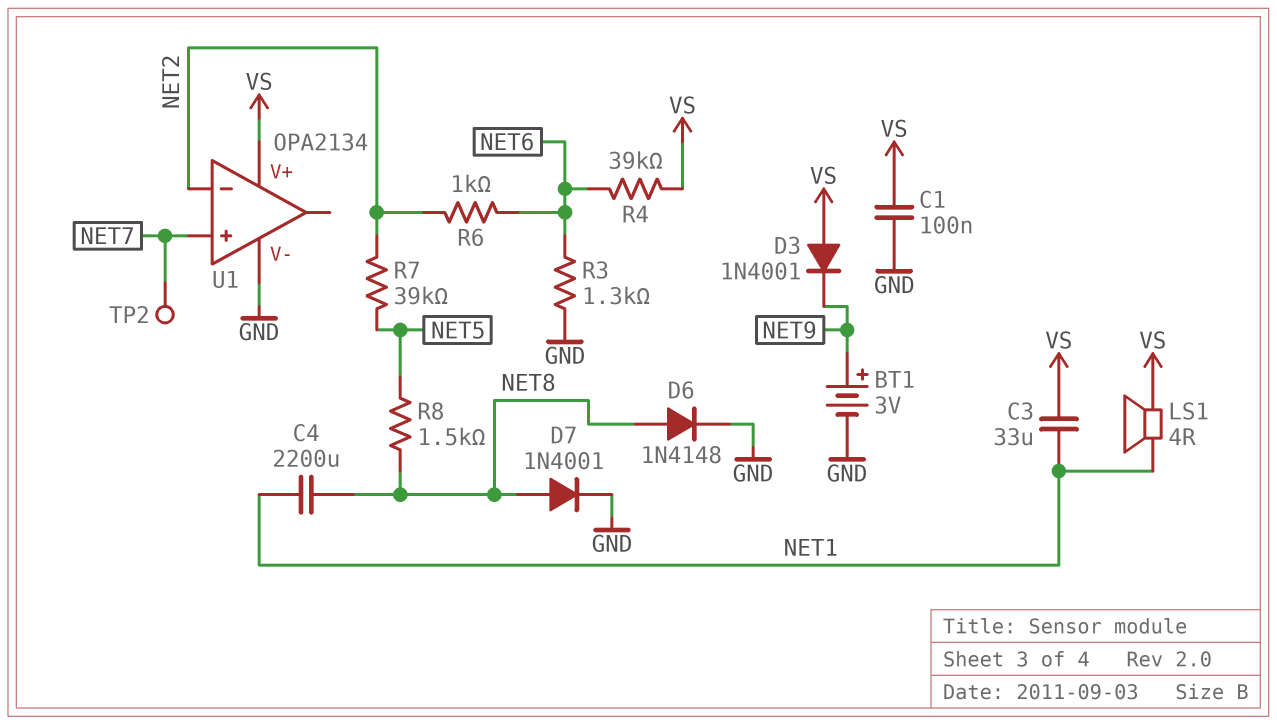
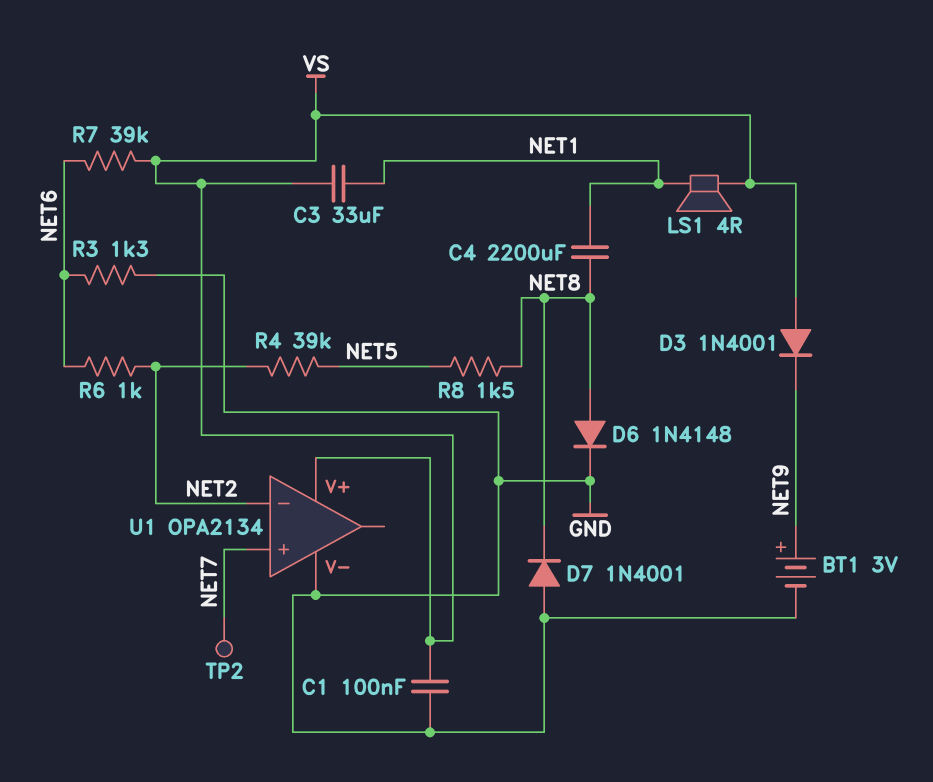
D7: diode 1N4001 (A NET8, K GND) -> diode 1N4001 (A GND, K NET8)
R4: 39k (NET6, VS) -> 39k (NET2, NET5)
R7: 39k (NET2, NET5) -> 39k (NET6, VS)

